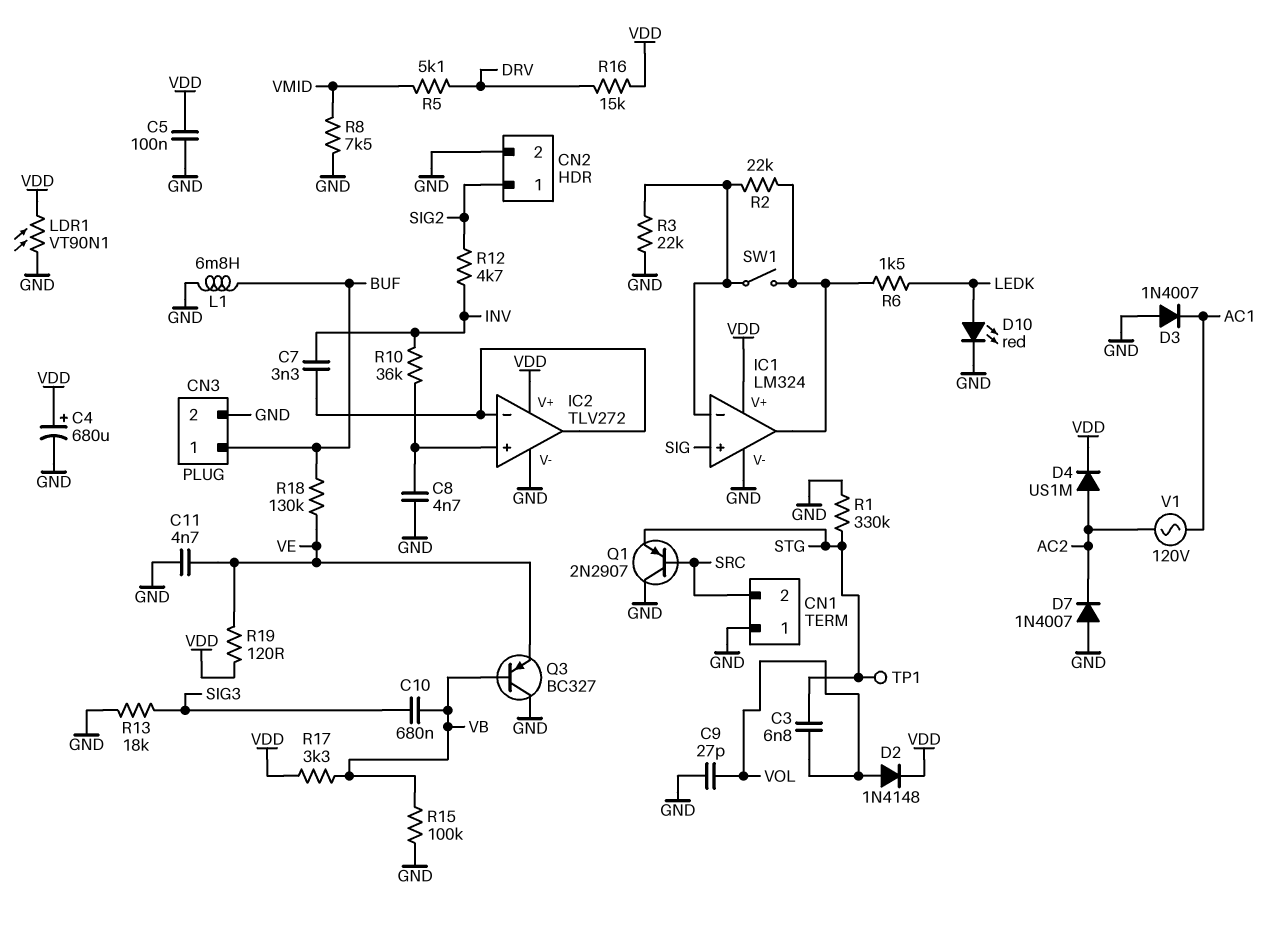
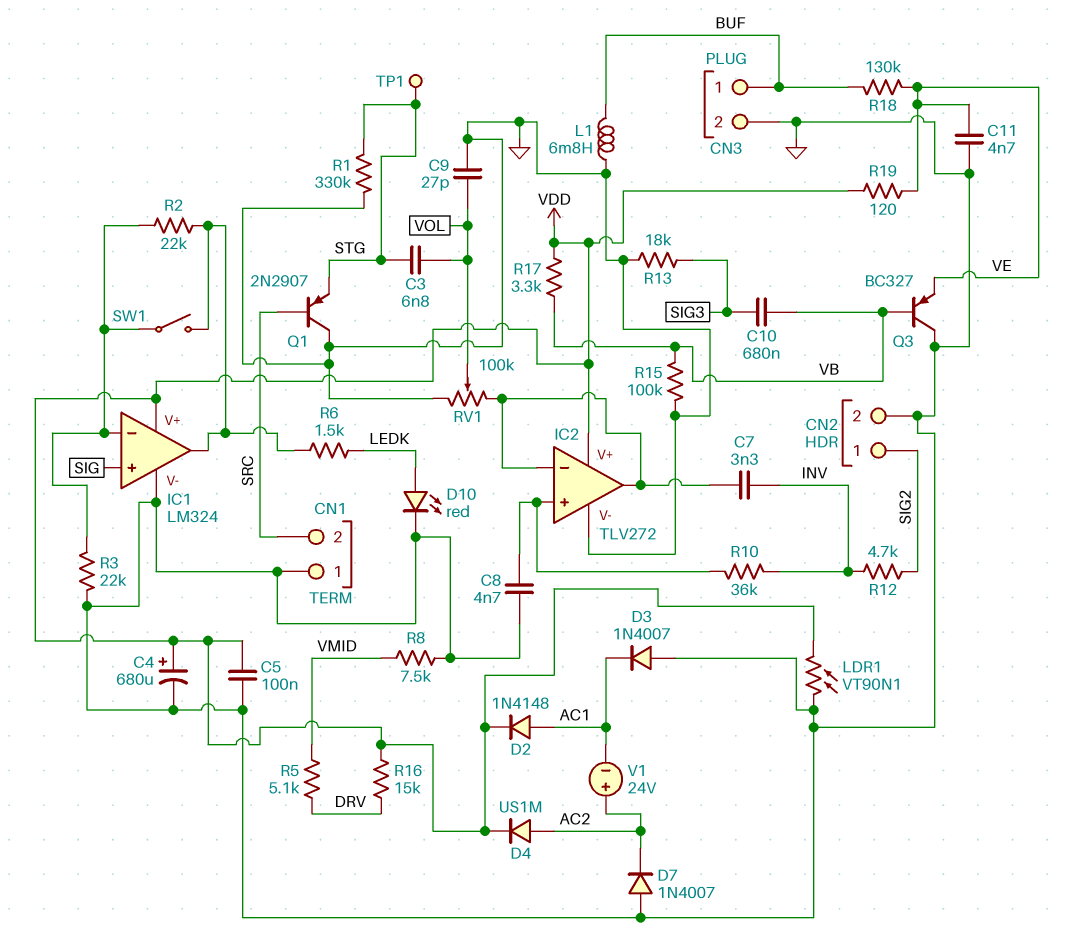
D2: diode 1N4148 (A VOL, K VDD) -> diode 1N4148 (A AC1, K VDD)
RV1: none -> 100k (GND, IC2/in-, wiper VOL)
V1: AC 120V (AC1, AC2) -> 24V (plus AC2, minus AC1)

